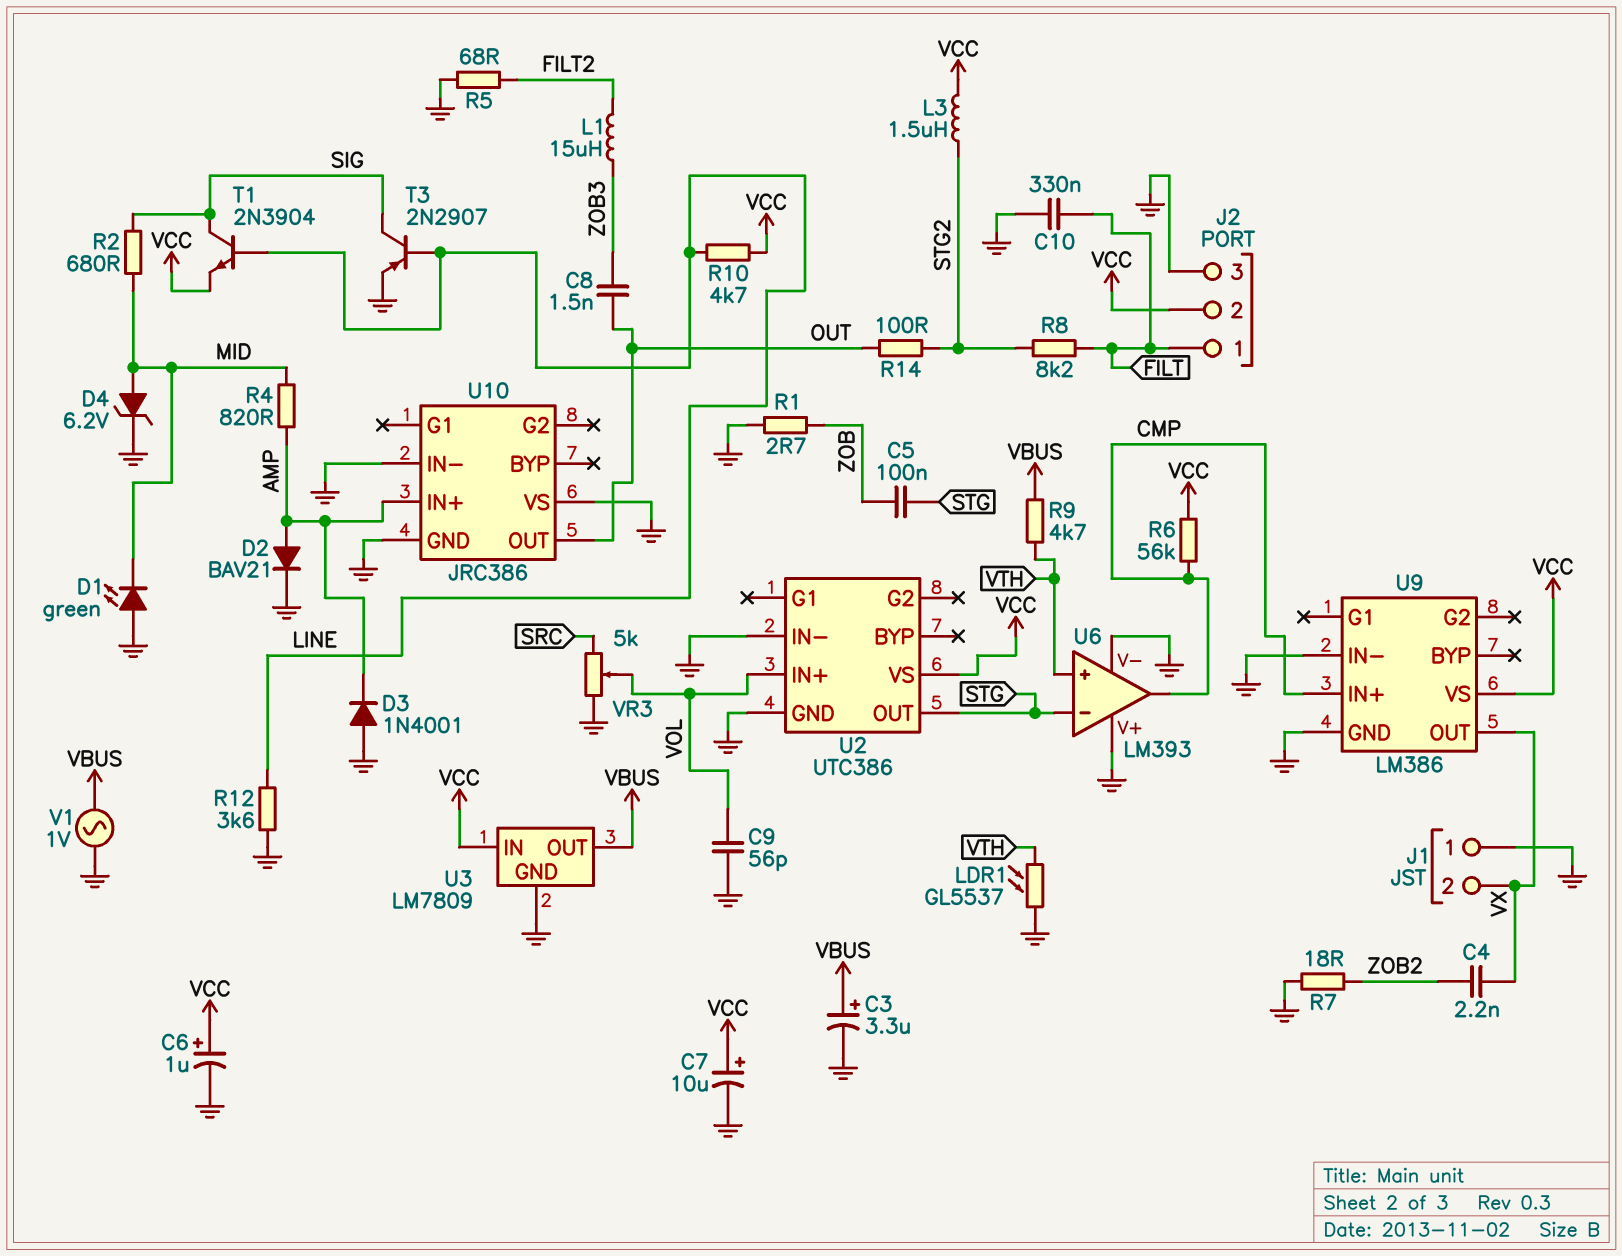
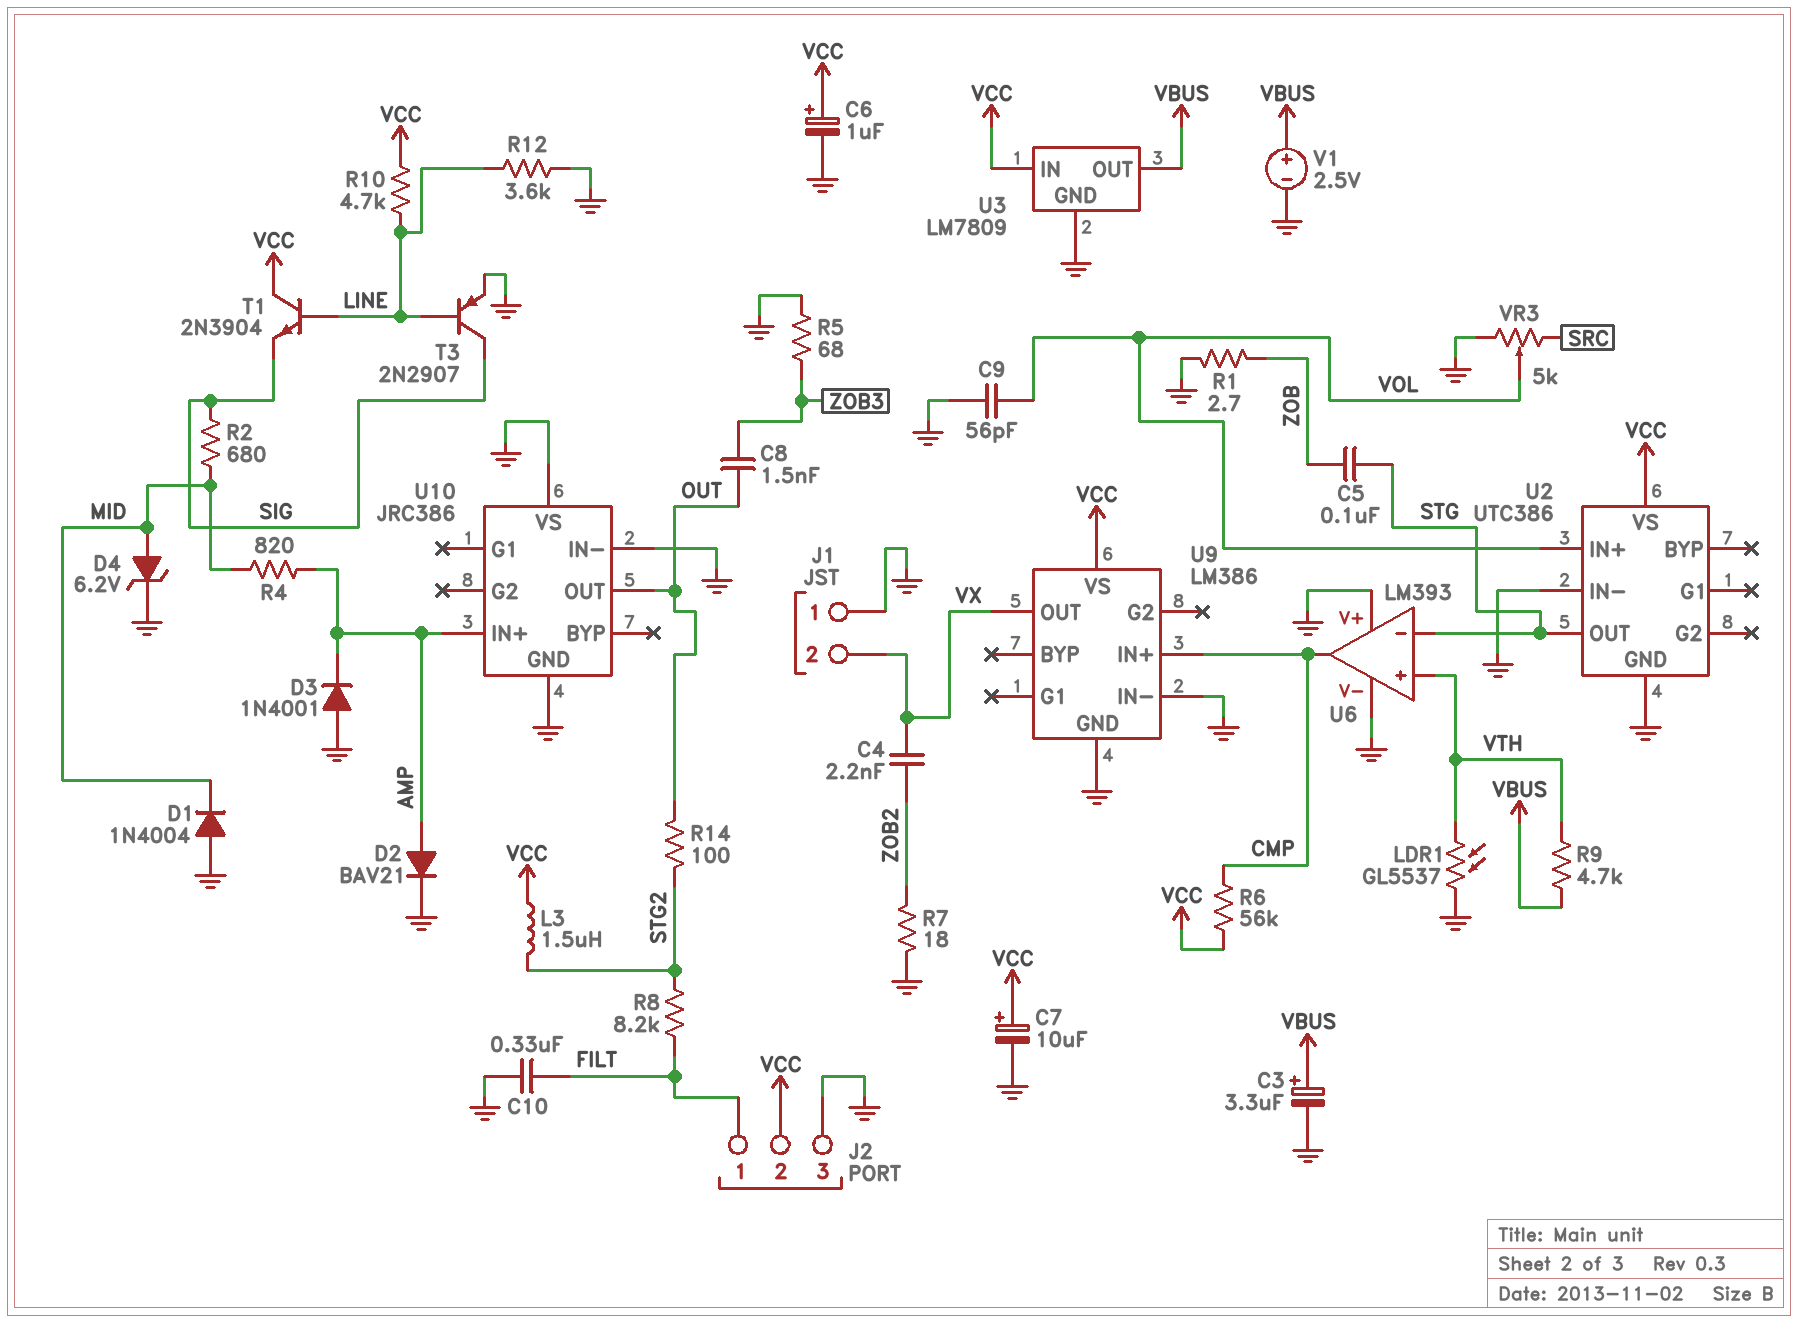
D1: LED green (A GND, K MID) -> diode 1N4004 (A GND, K MID)
L1: 15uH (FILT2, ZOB3) -> none
R5: 68 (FILT2, GND) -> 68 (GND, ZOB3)
T1: NPN 2N3904 (B LINE, C SIG, E VCC) -> NPN 2N3904 (B LINE, C VCC, E SIG)
V1: AC 1V (GND, VBUS) -> 2.5V (plus VBUS, minus GND)

